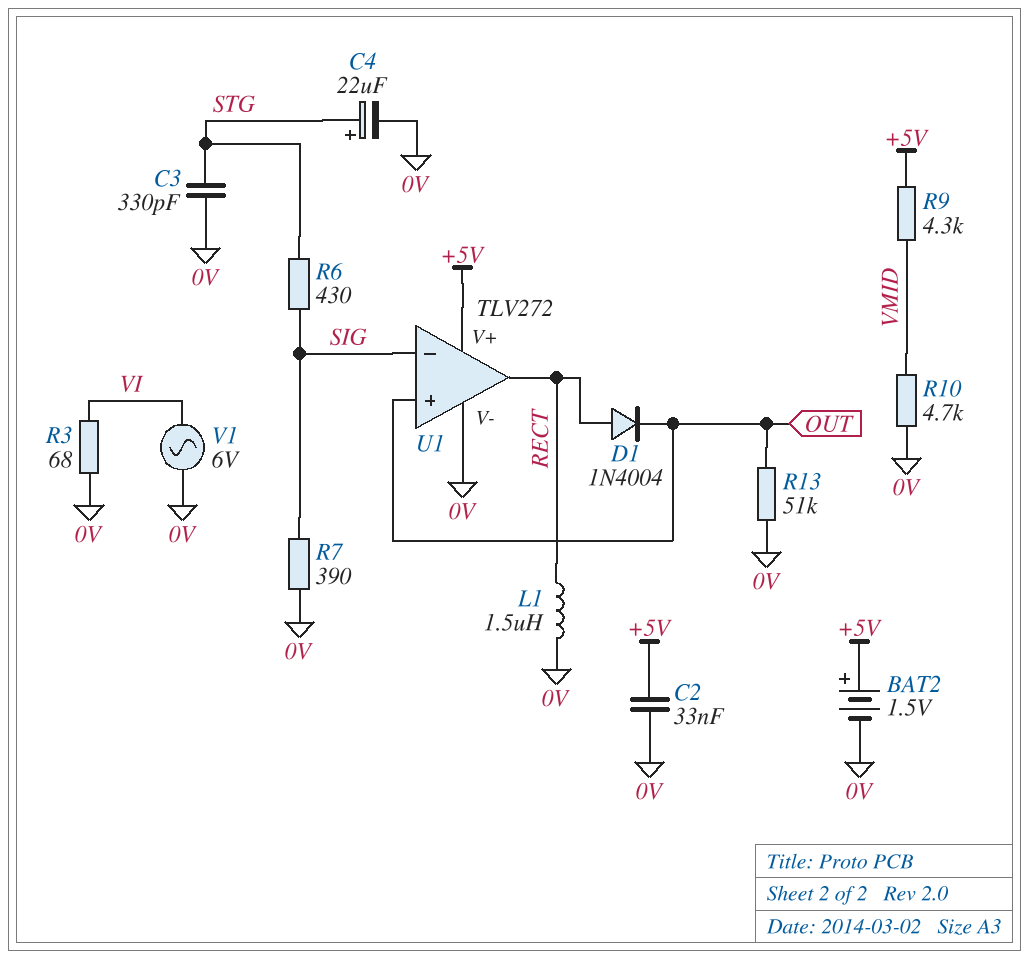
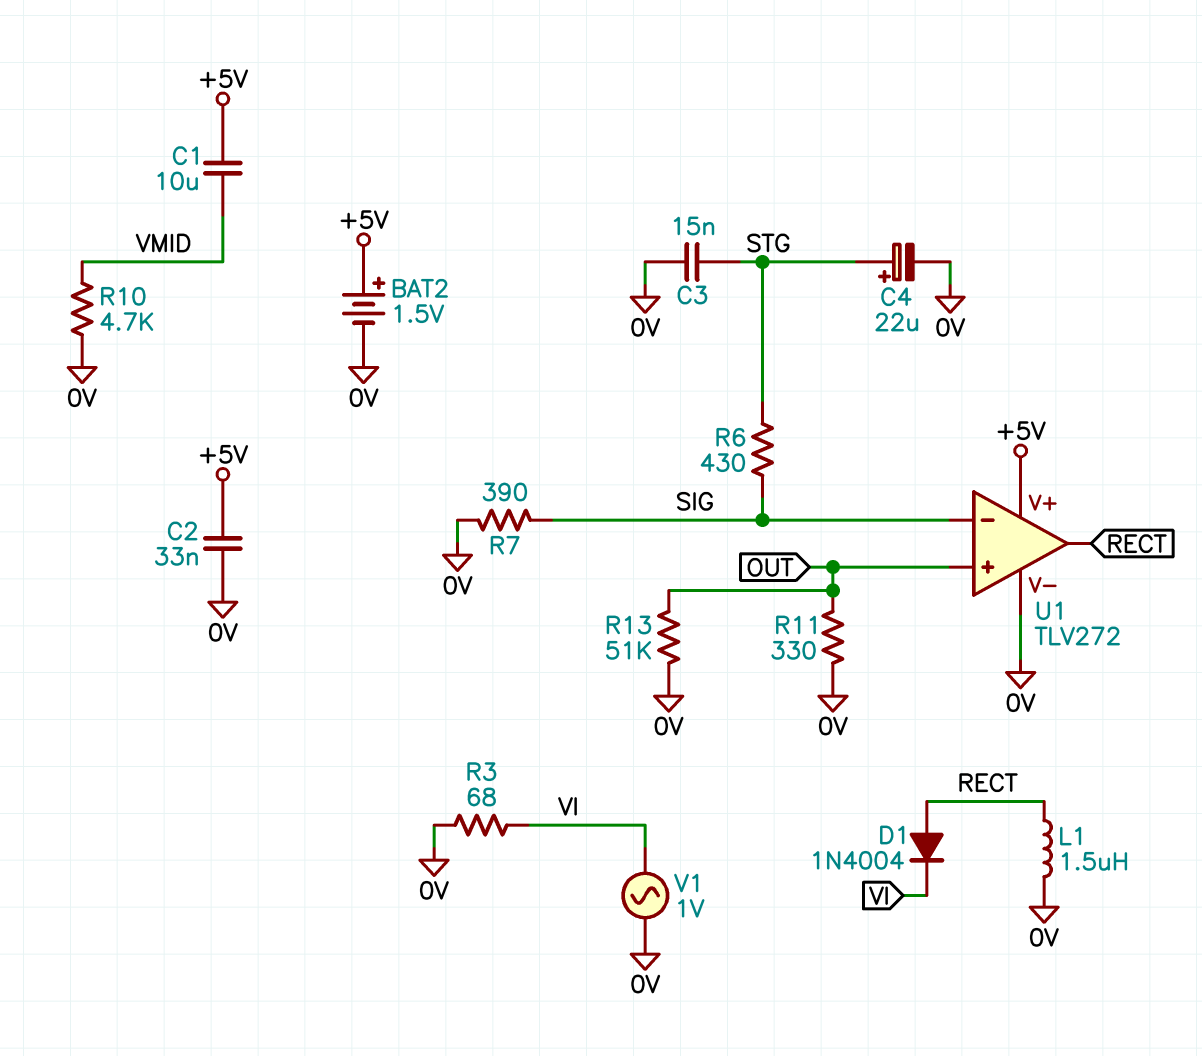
C1: none -> 10uF (+5V, VMID)
C3: 330pF (0V, STG) -> 15nF (0V, STG)
D1: diode 1N4004 (A RECT, K OUT) -> diode 1N4004 (A RECT, K VI)
R9: 4.3k (+5V, VMID) -> none
R11: none -> 330 (0V, OUT)
V1: AC 6V (0V, VI) -> AC 1V (0V, VI)

